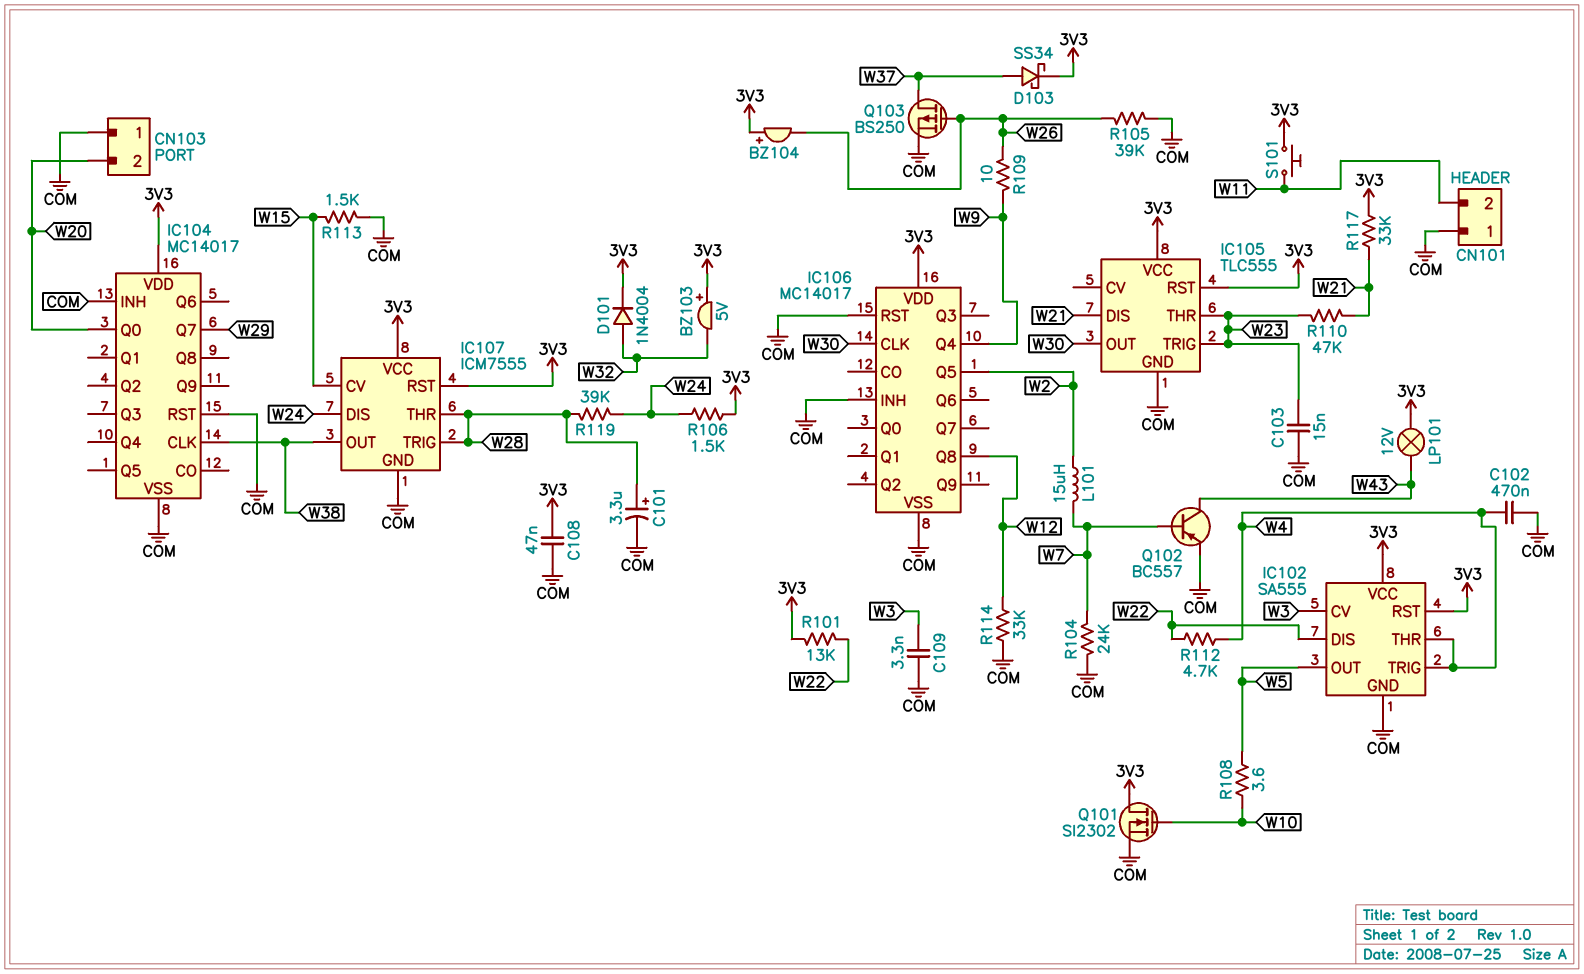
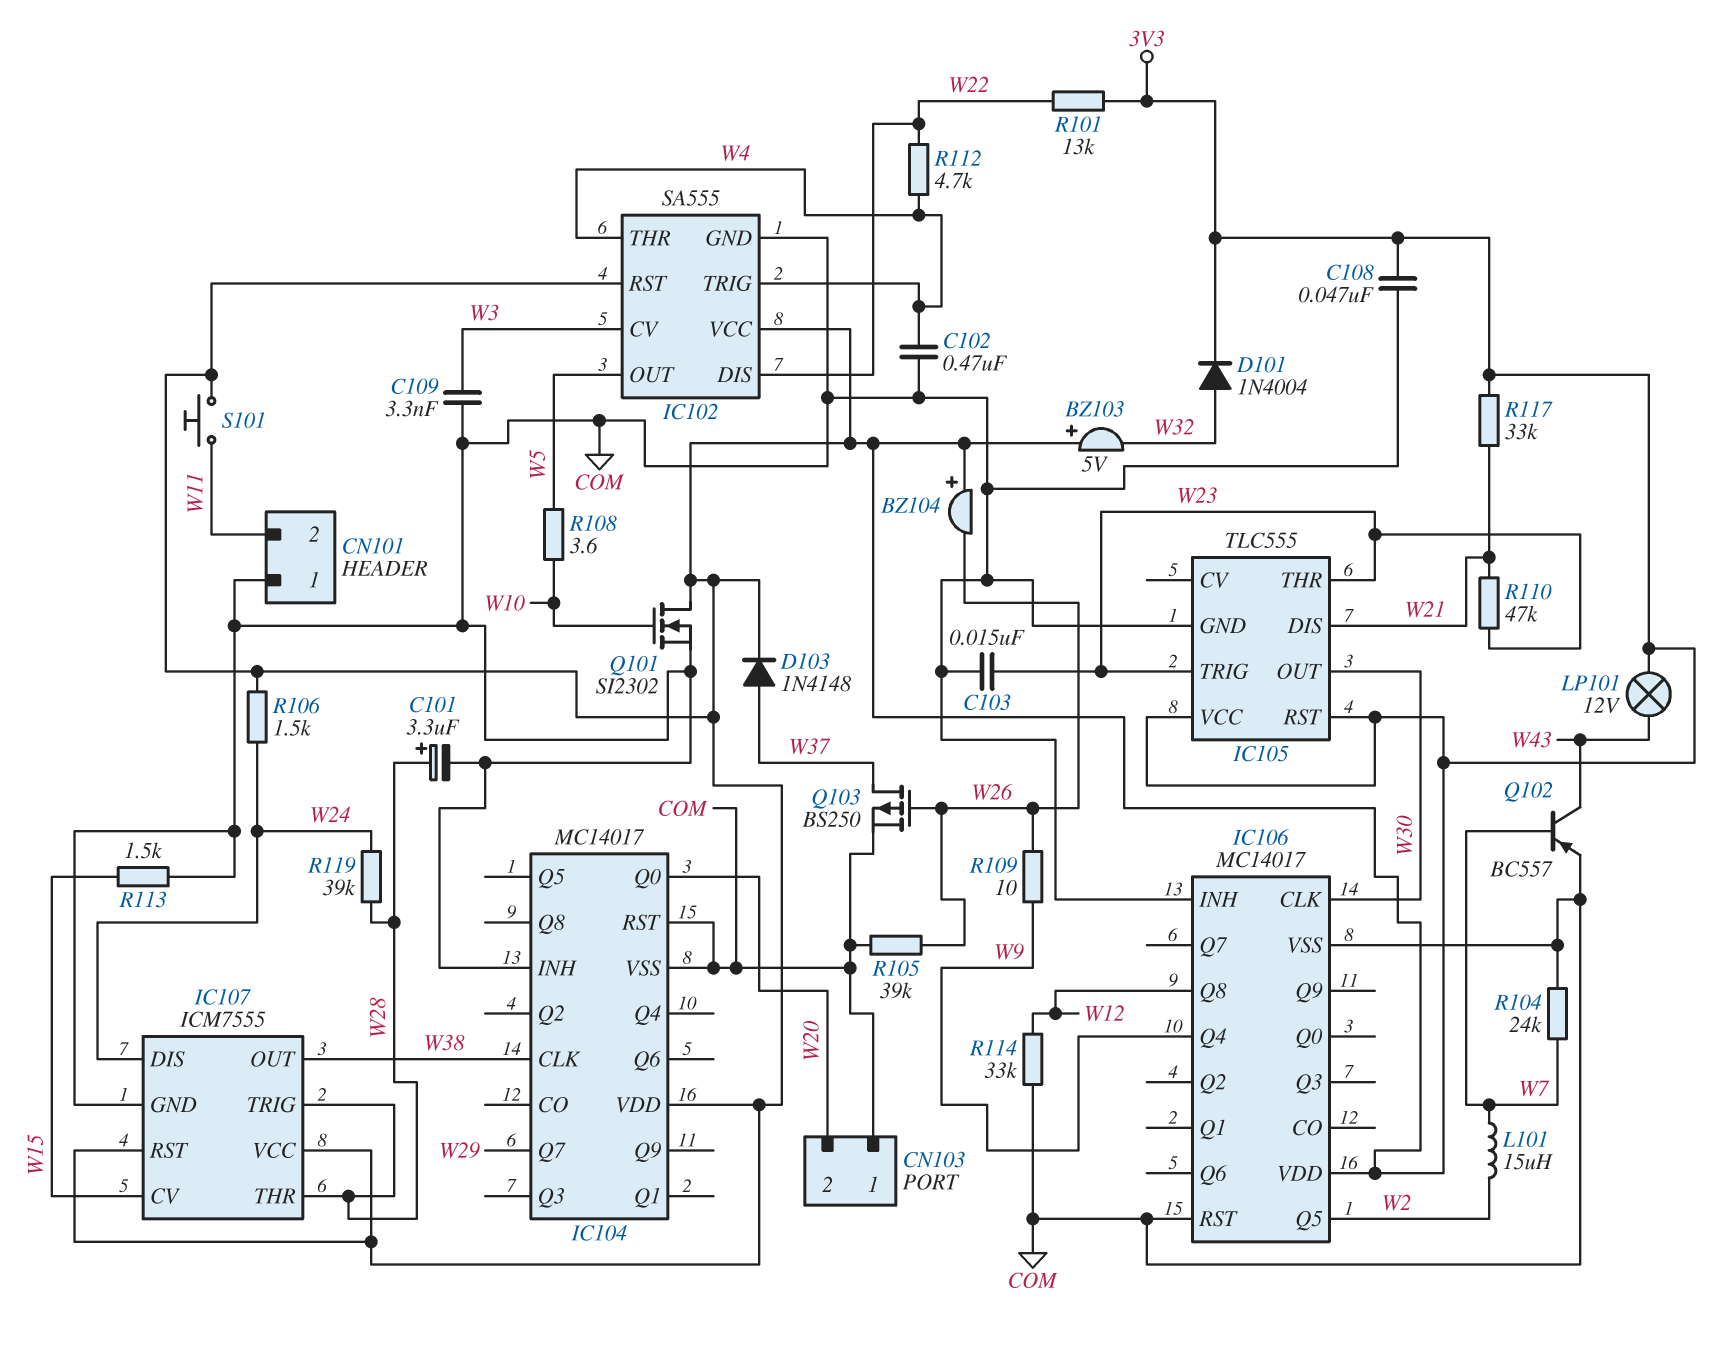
D103: schottky SS34 (A W37, K 3V3) -> diode 1N4148 (A W37, K 3V3)

